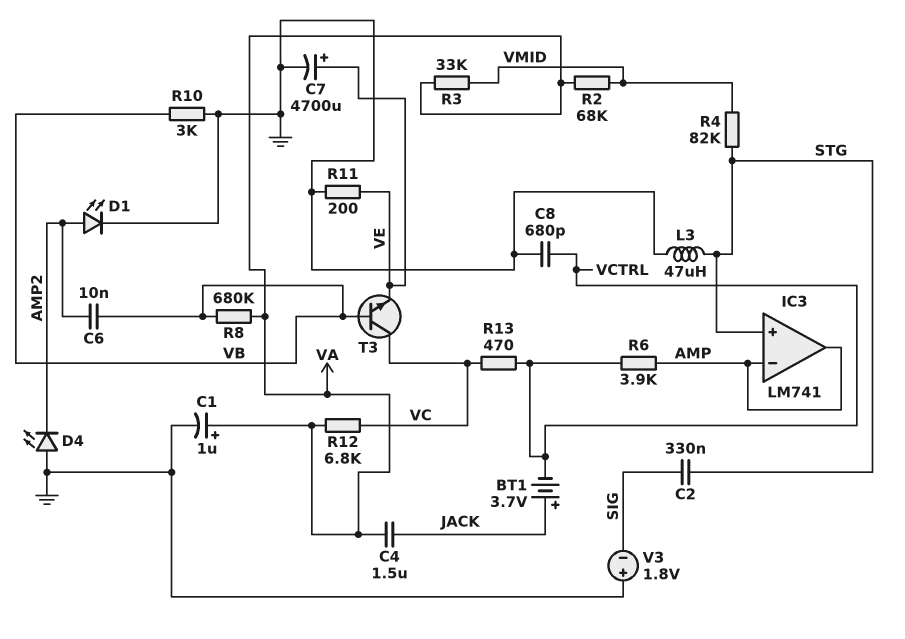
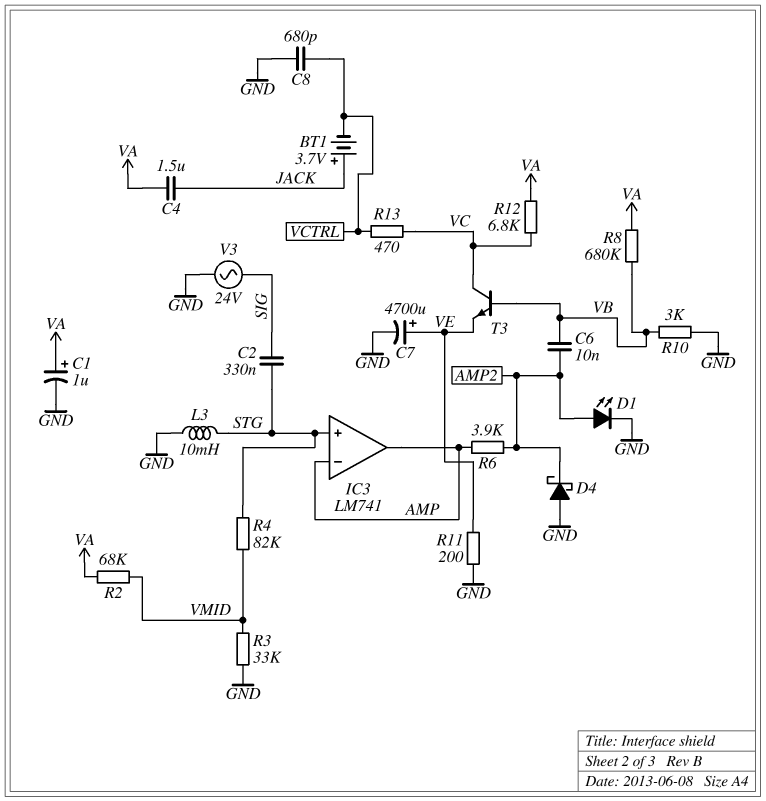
D4: LED (A GND, K AMP2) -> schottky (A GND, K AMP2)
L3: 47uH (GND, STG) -> 10mH (GND, STG)
R3: 33k (VA, VMID) -> 33k (GND, VMID)
R6: 3.9k (AMP, VCTRL) -> 3.9k (AMP, AMP2)
V3: 1.8V (plus GND, minus SIG) -> AC 24V (GND, SIG)

